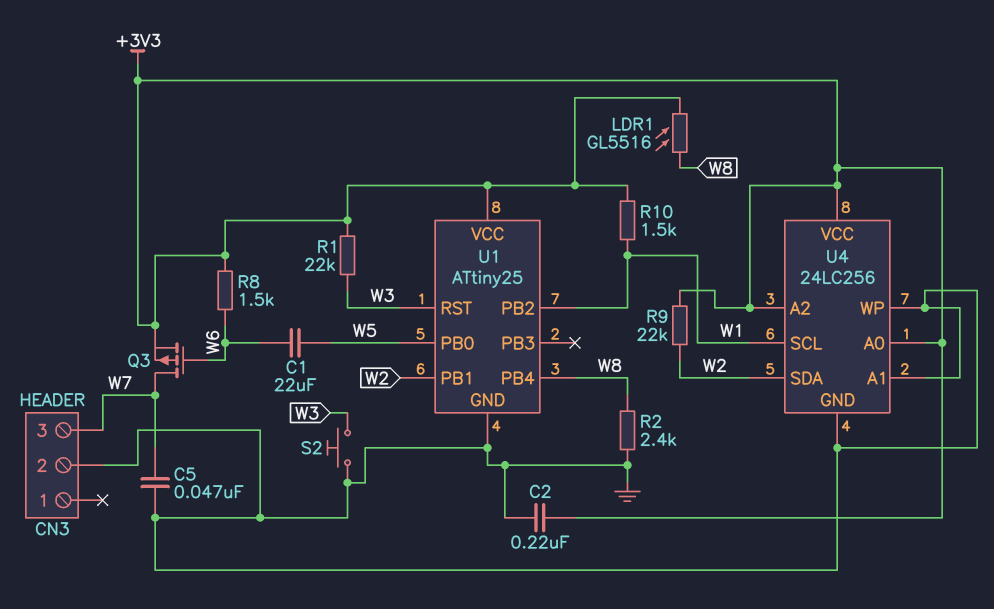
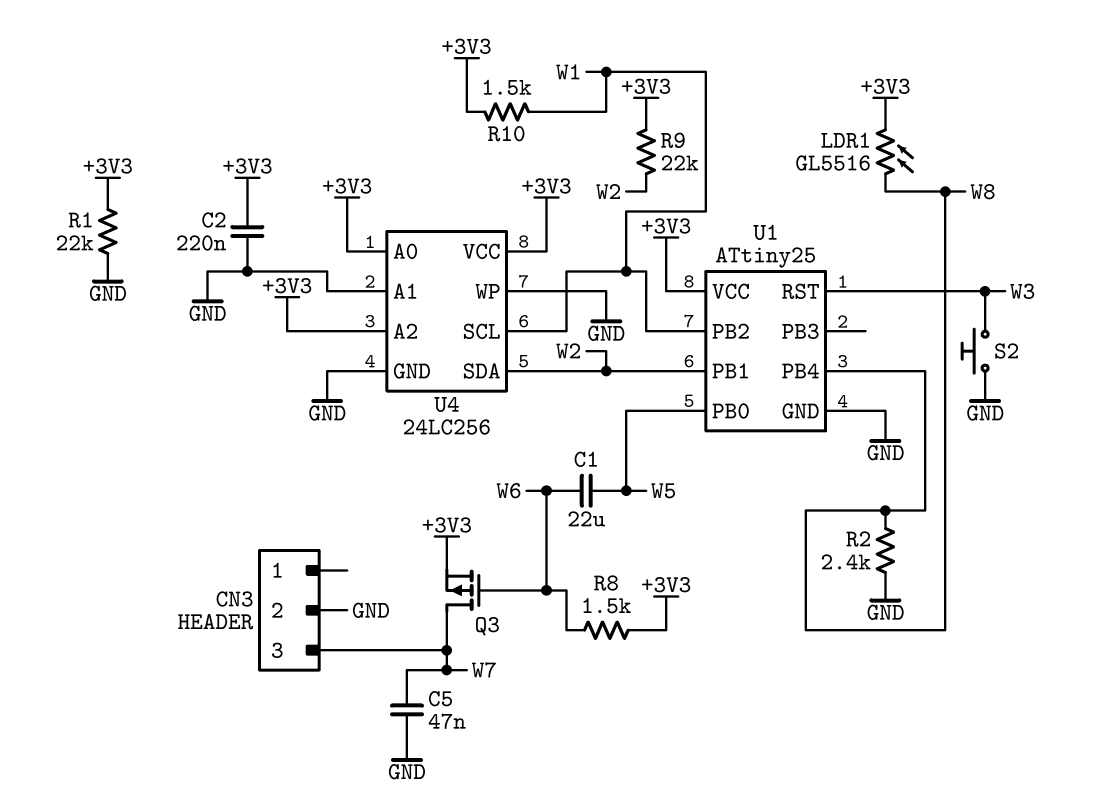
R1: 22k (+3V3, W3) -> 22k (+3V3, GND)

